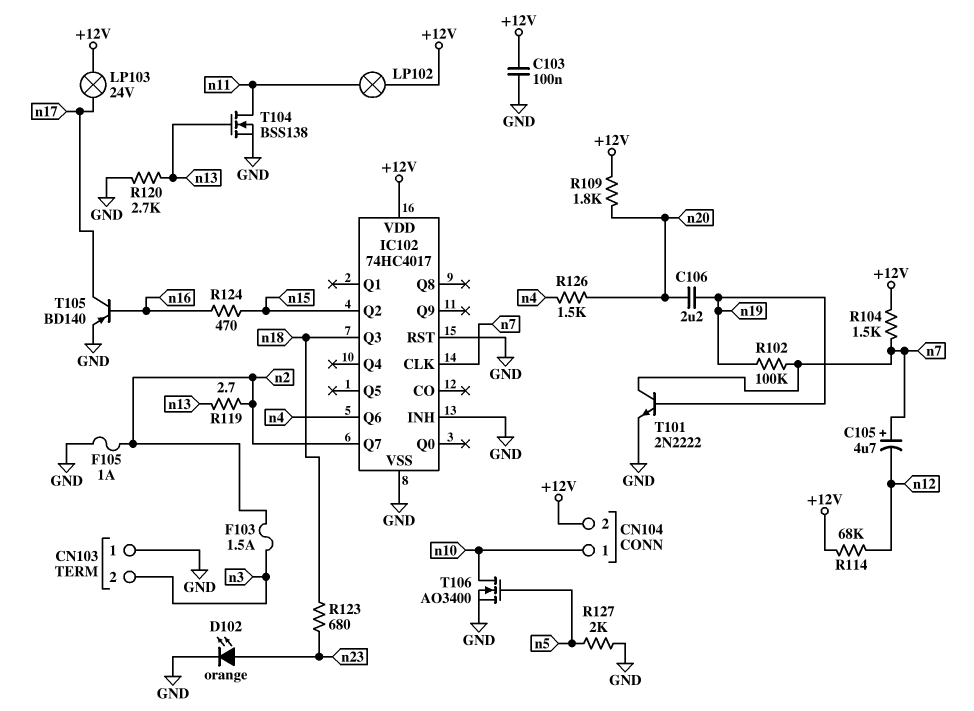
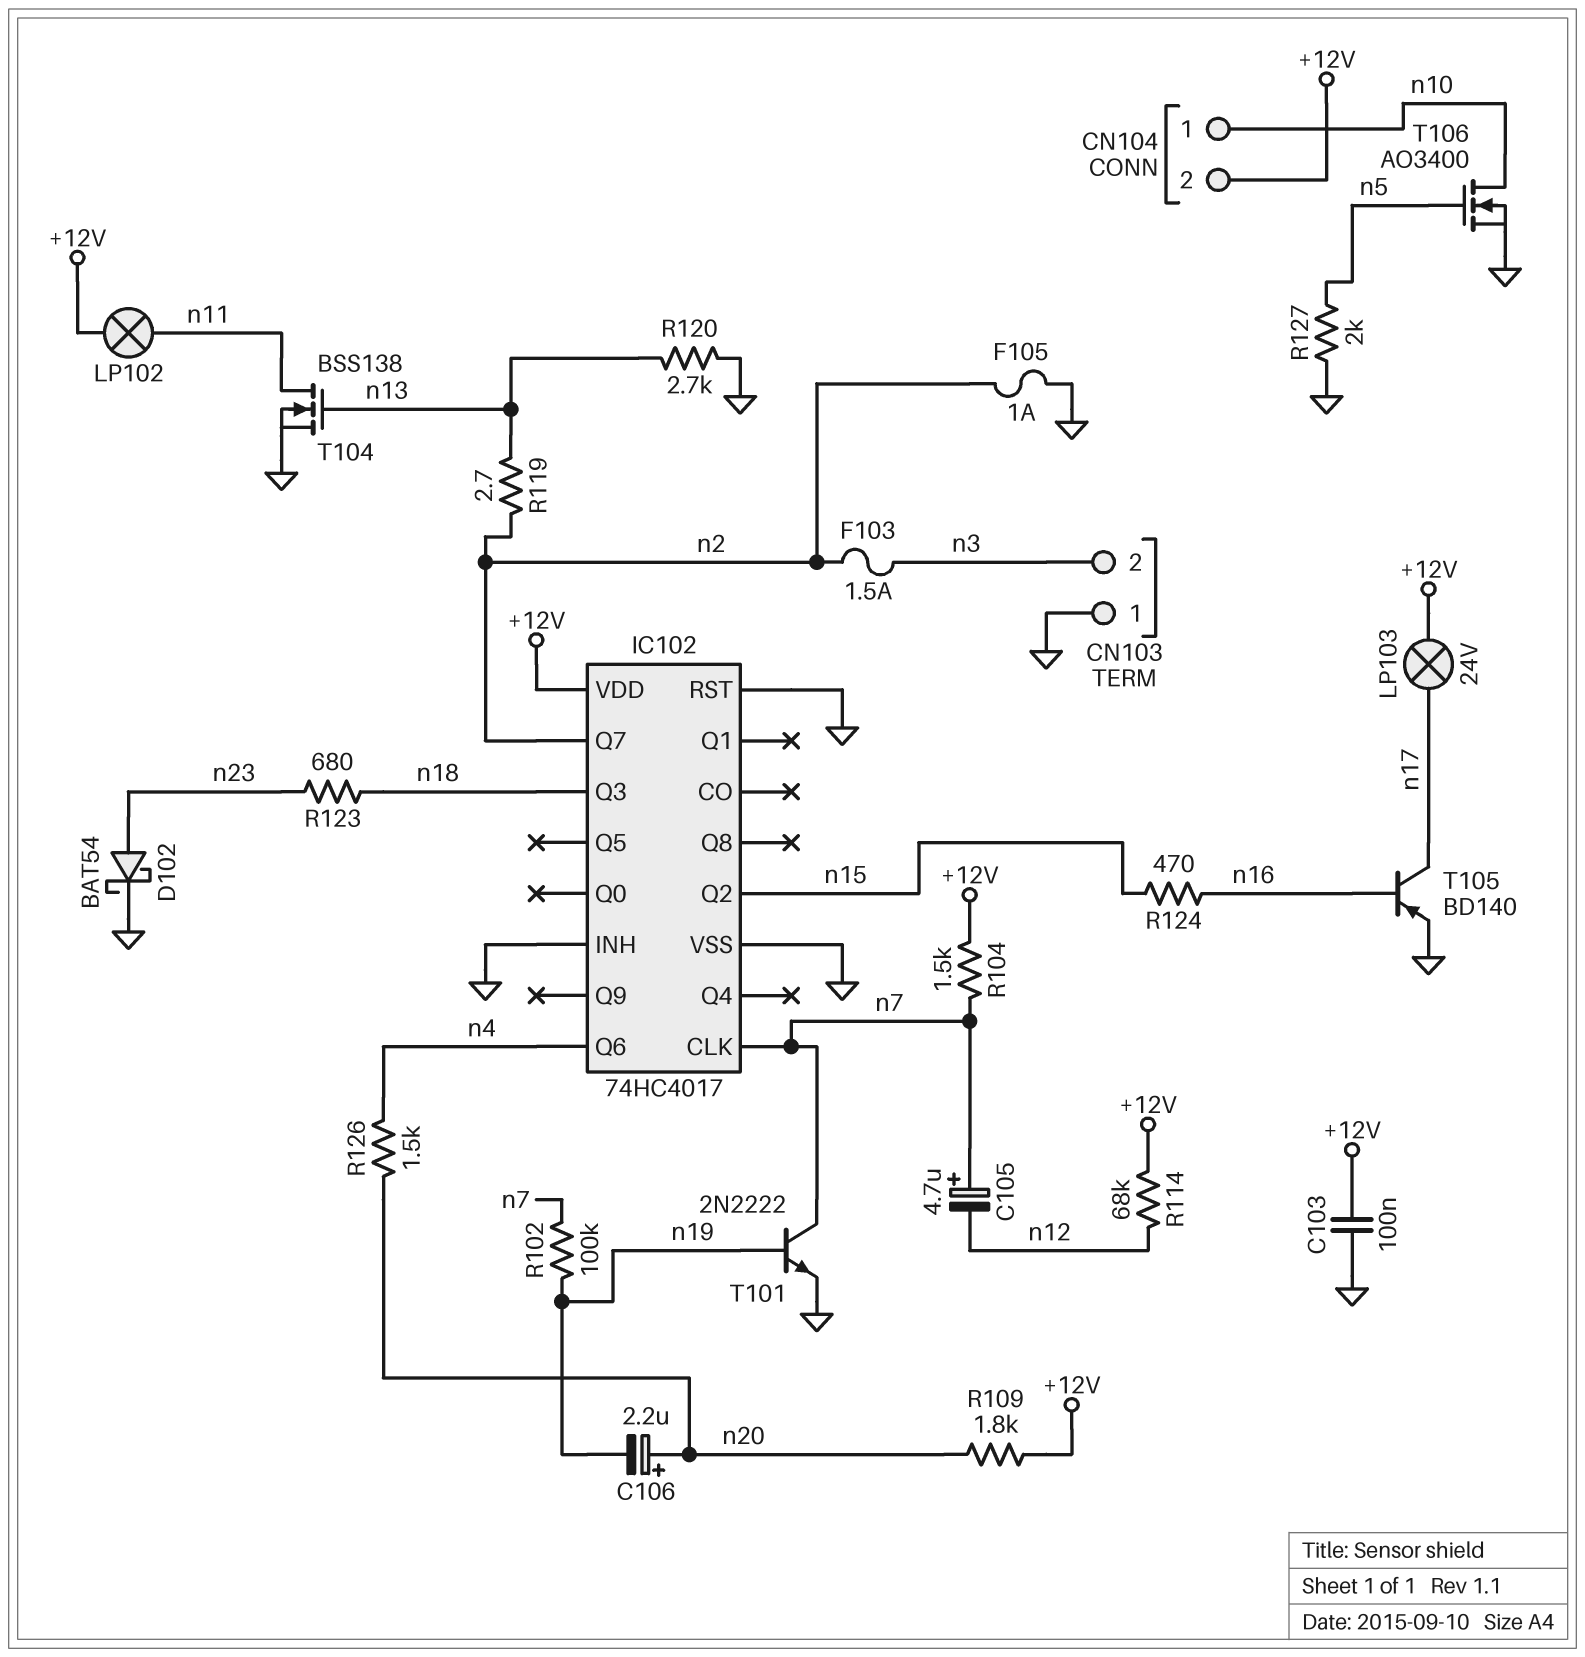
C106: 2.2uF (n19, n20) -> 2.2uF (plus n20, minus n19)
D102: LED orange (A n23, K GND) -> schottky BAT54 (A n23, K GND)

